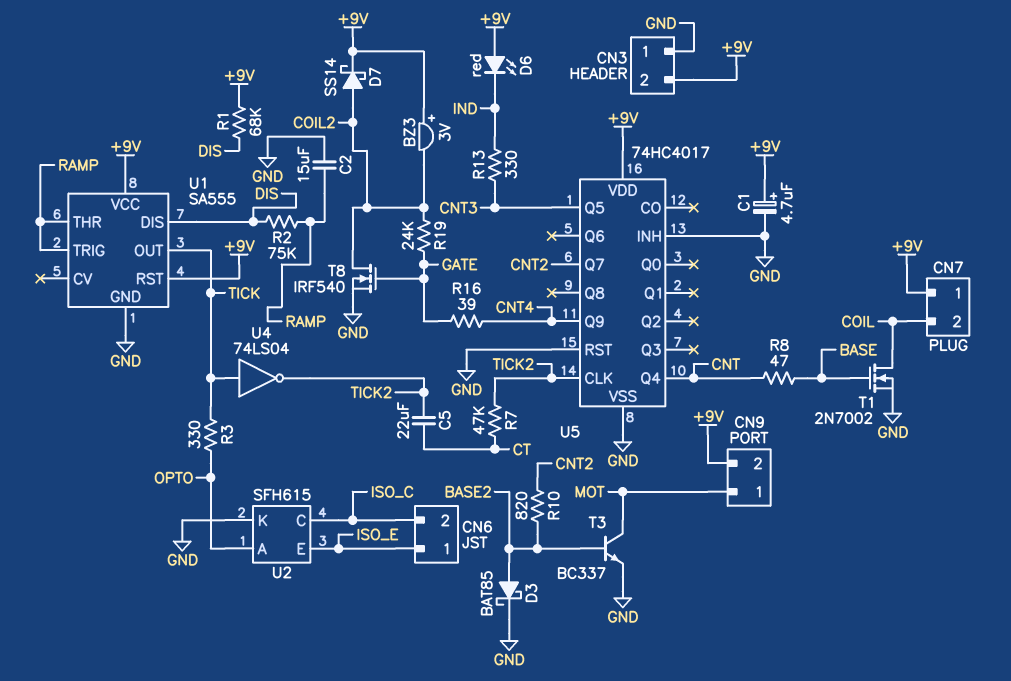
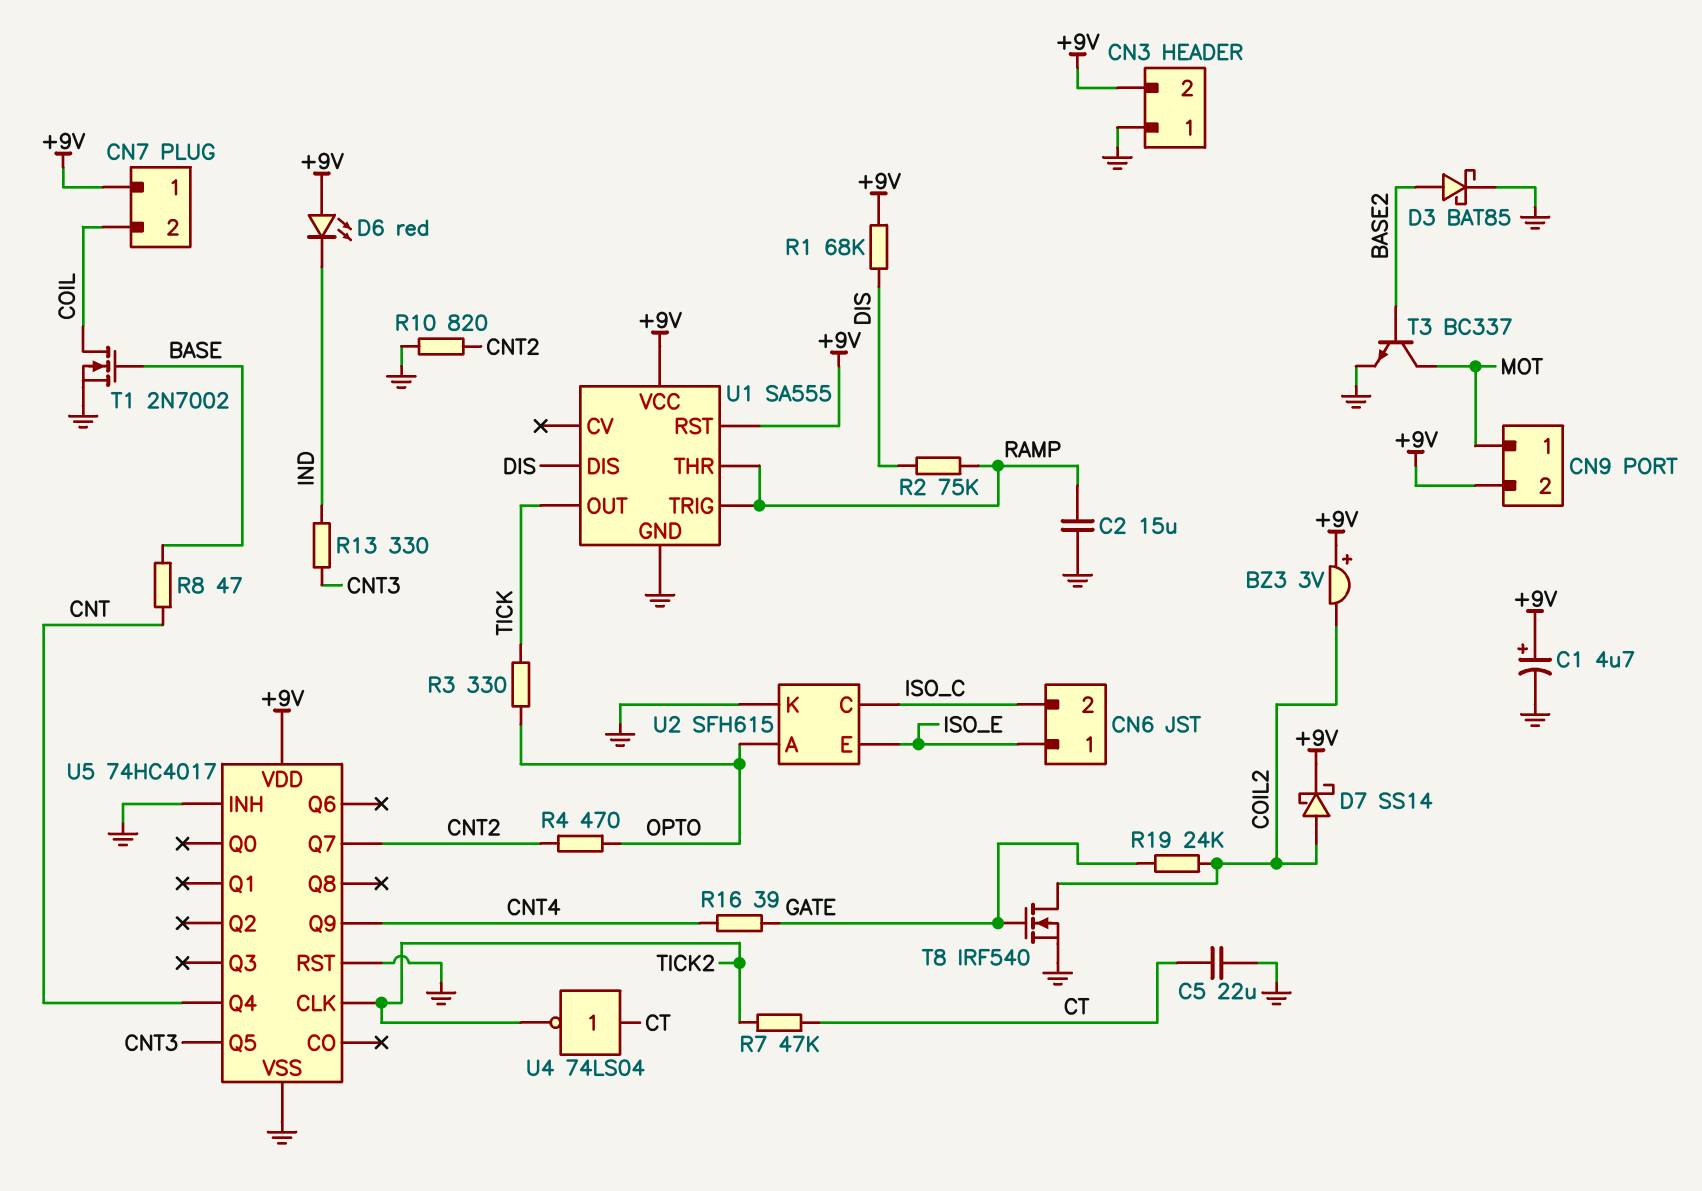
C5: 22uF (CT, TICK2) -> 22uF (CT, GND)
R4: none -> 470 (CNT2, OPTO)
R10: 820 (BASE2, CNT2) -> 820 (CNT2, GND)
U4: NOT 74LS04 (in TICK, out TICK2) -> NOT 74LS04 (in CT, out TICK2)

